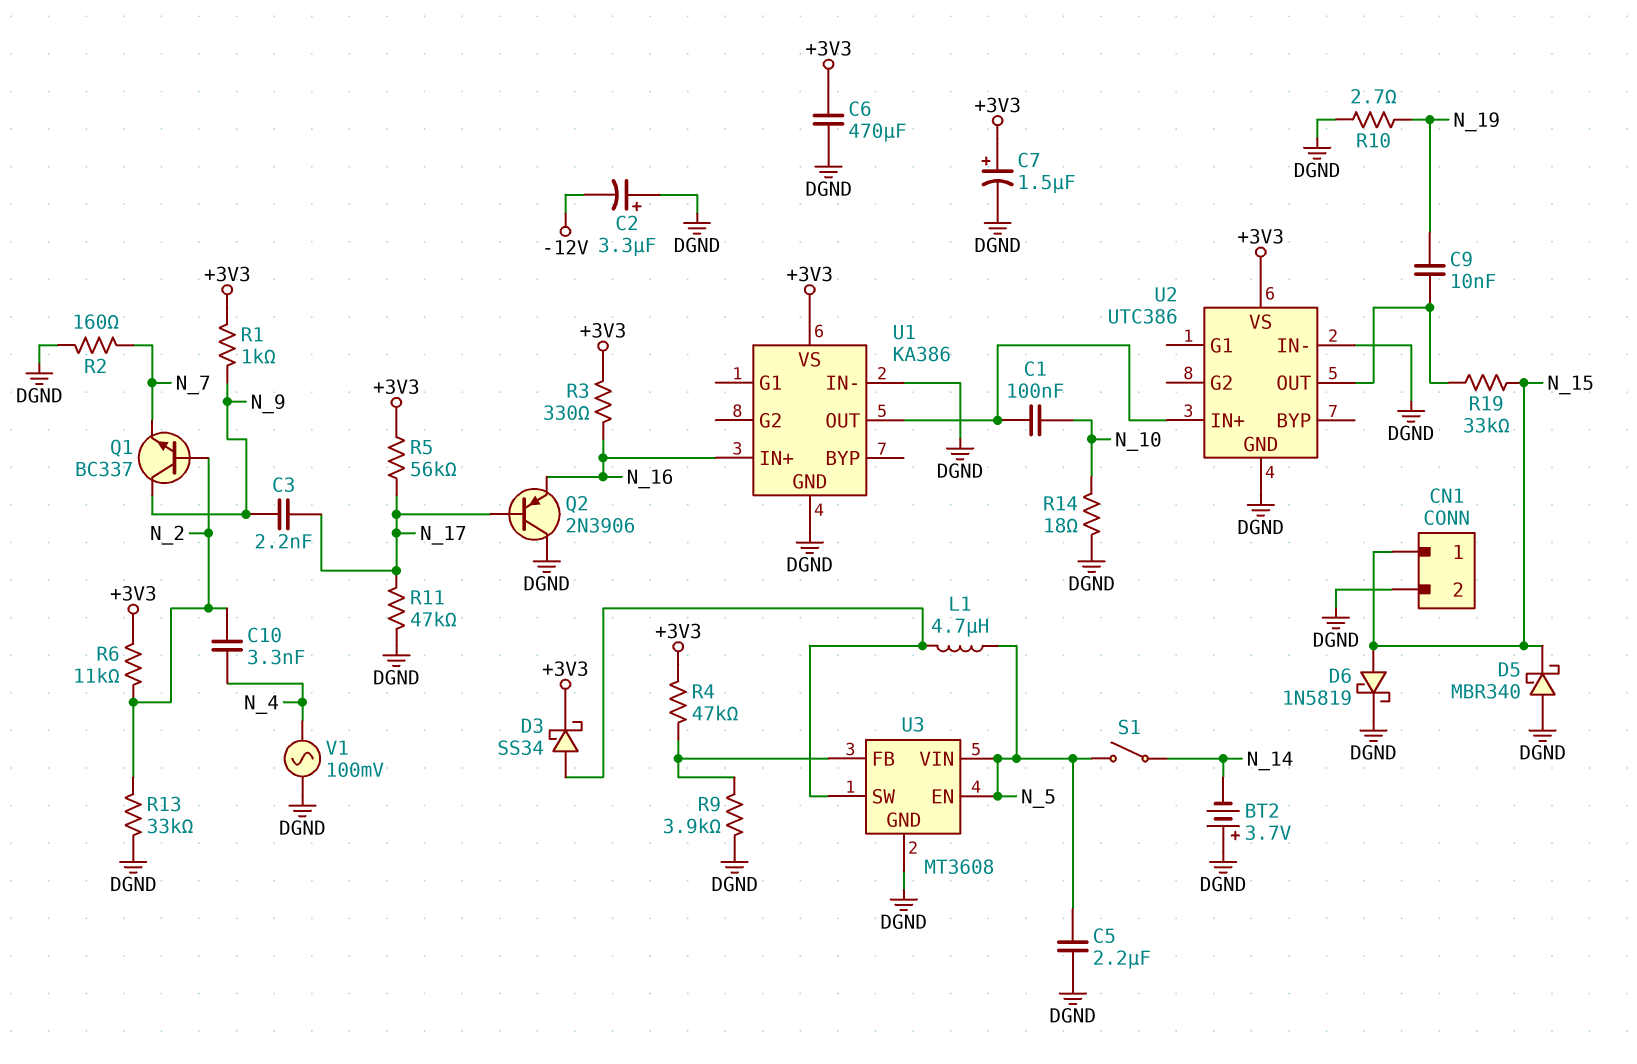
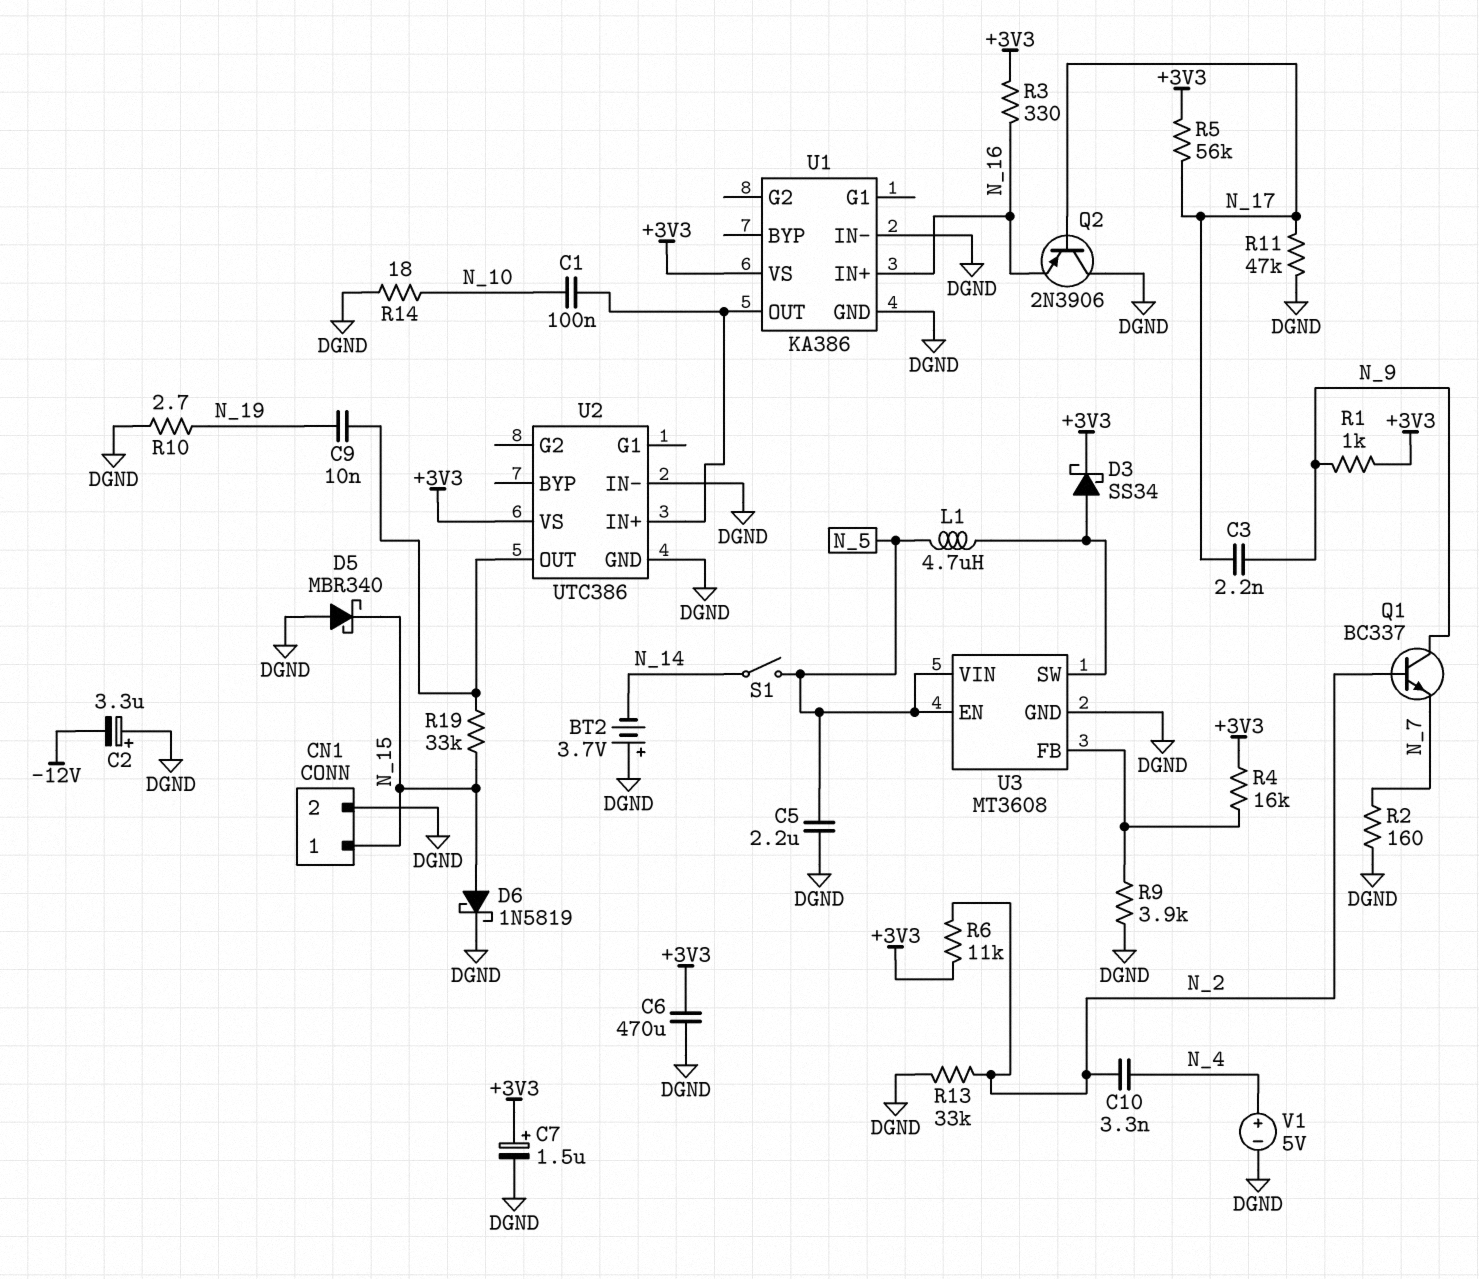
R4: 47k (+3V3, U3/FB) -> 16k (+3V3, U3/FB)
V1: AC 100mV (DGND, N_4) -> 5V (plus N_4, minus DGND)

